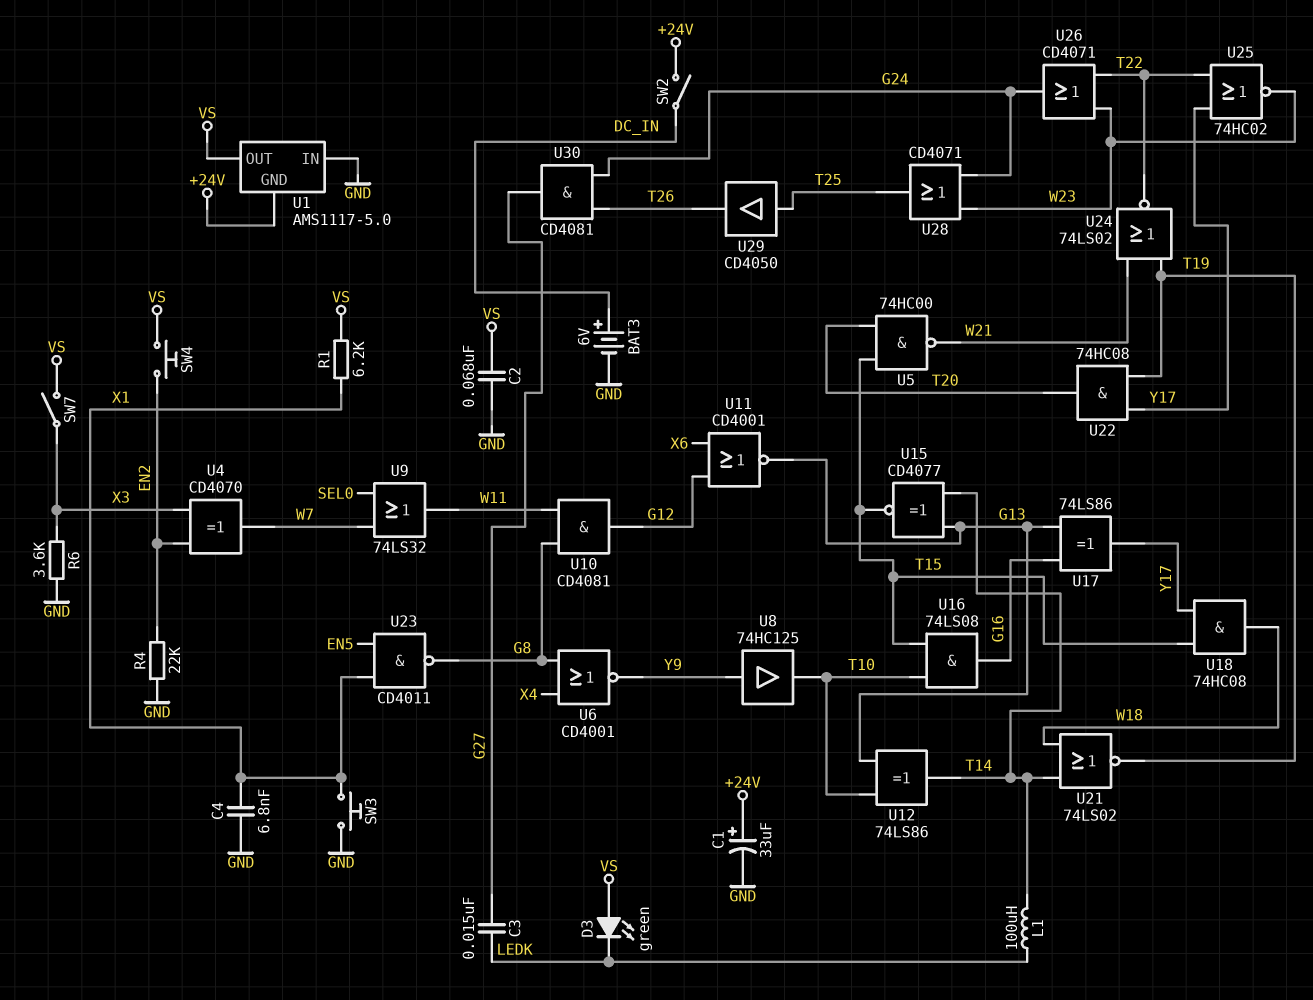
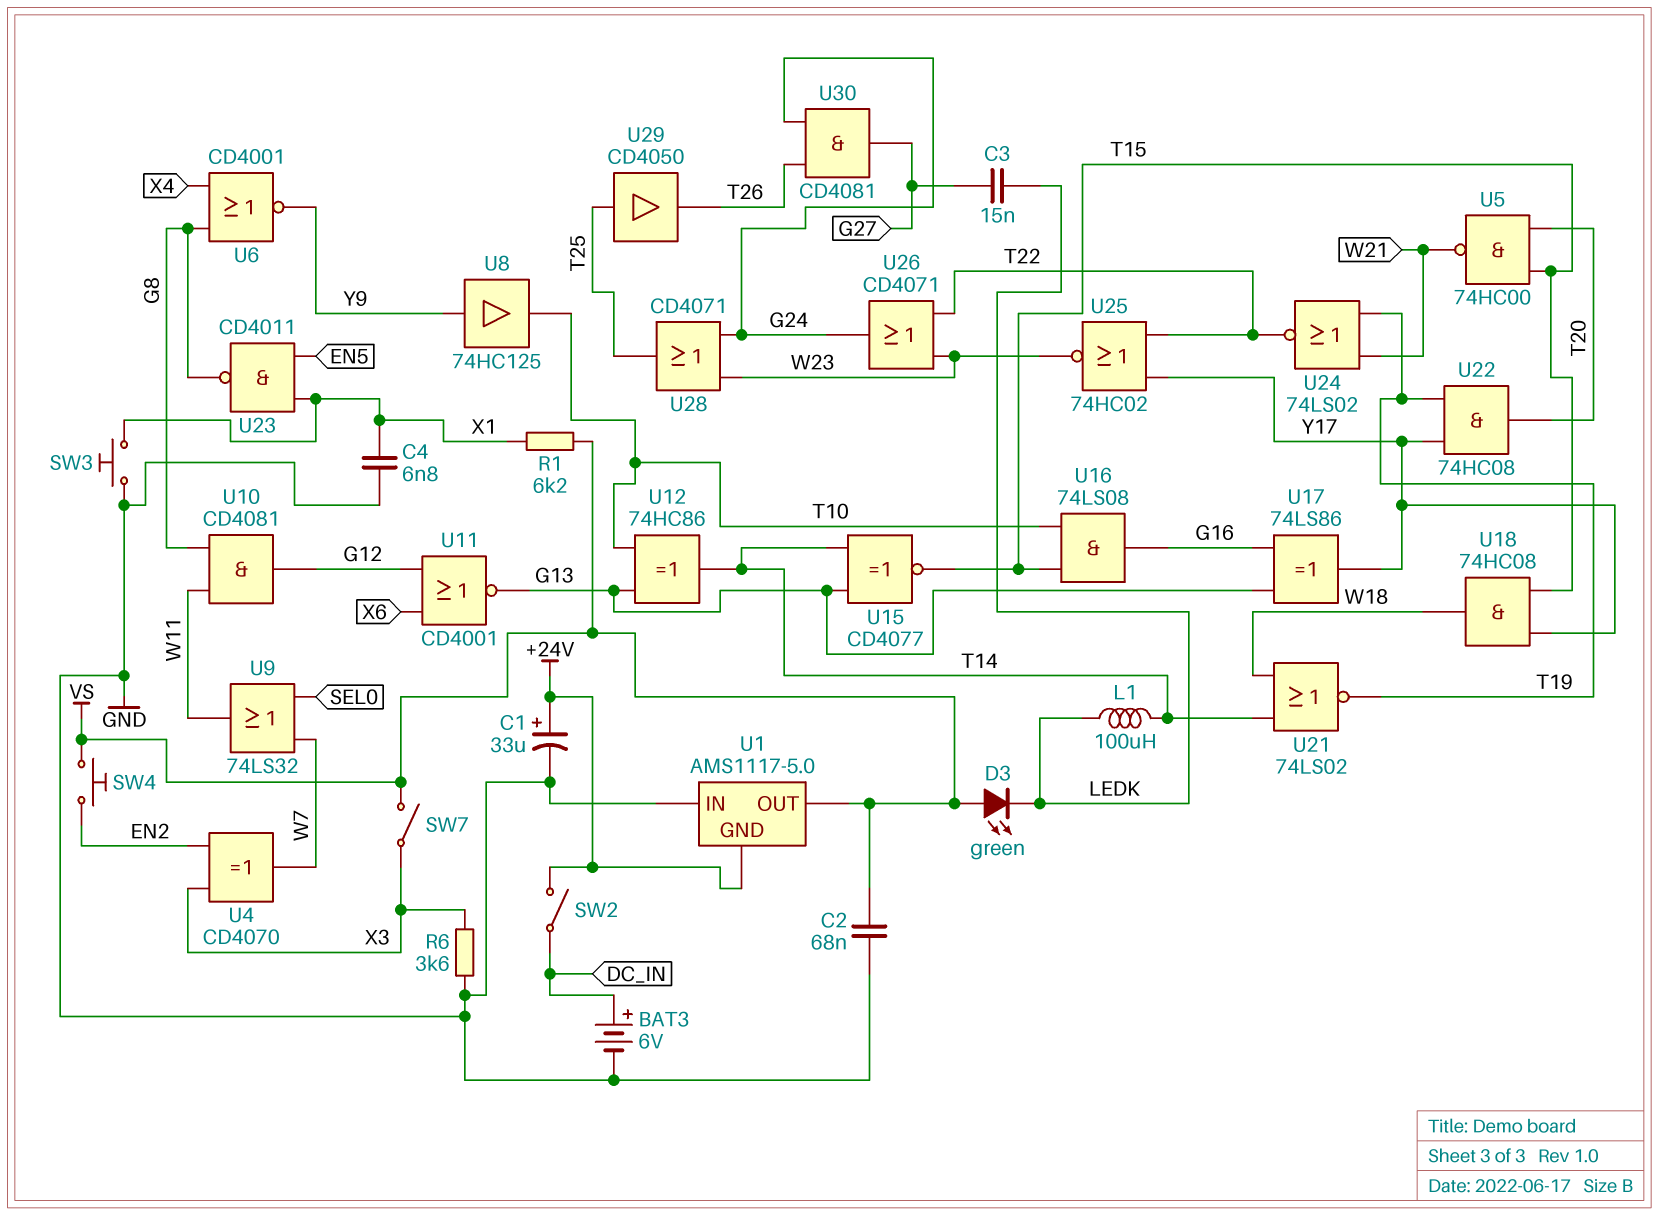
R4: 22k (EN2, GND) -> none
U12: XOR 74LS86 (in G13, in T10, out T14) -> XOR 74HC86 (in G13, in T10, out T14)

